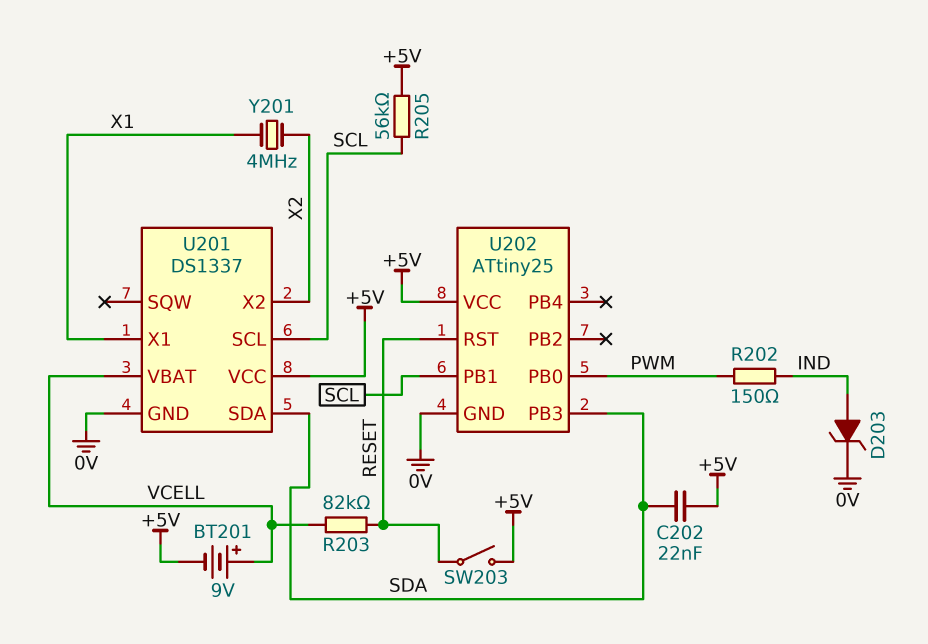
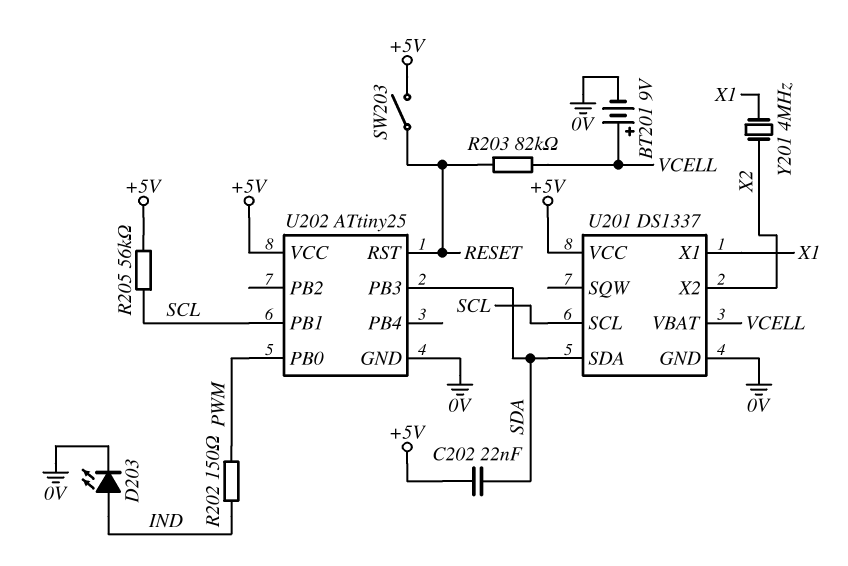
BT201: 9V (plus VCELL, minus +5V) -> 9V (plus VCELL, minus 0V)
D203: zener (A IND, K 0V) -> LED (A IND, K 0V)

